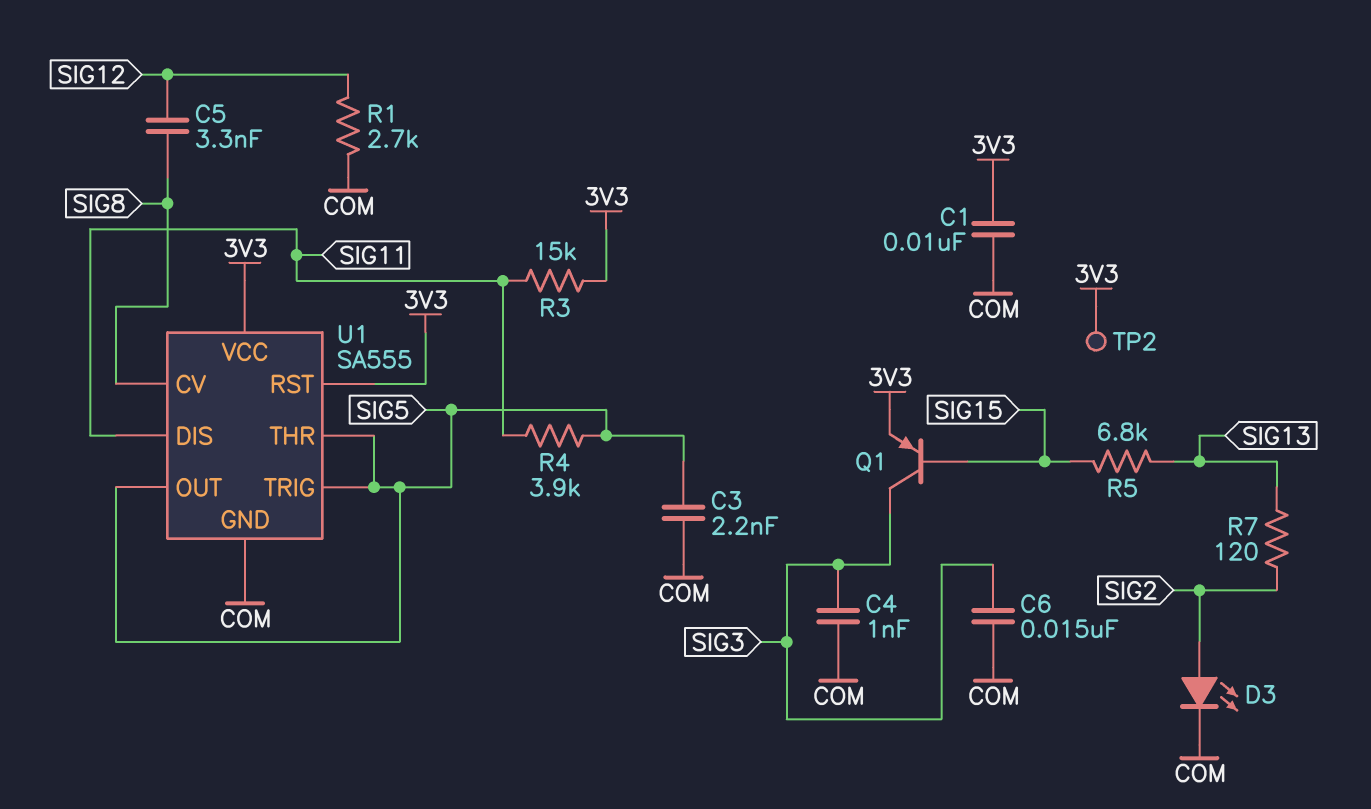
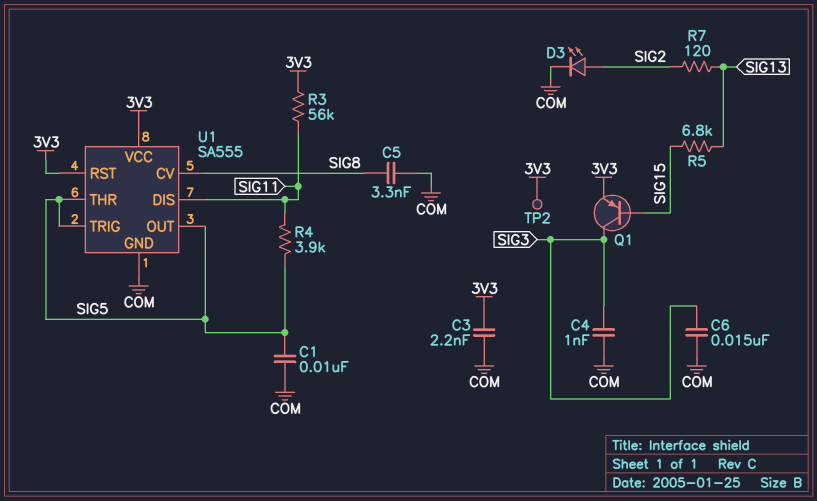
C1: 10nF (3V3, COM) -> 10nF (COM, SIG5)
C3: 2.2nF (COM, SIG5) -> 2.2nF (3V3, COM)
C5: 3.3nF (SIG8, SIG12) -> 3.3nF (COM, SIG8)
R1: 2.7k (COM, SIG12) -> none
R3: 15k (3V3, SIG11) -> 56k (3V3, SIG11)

